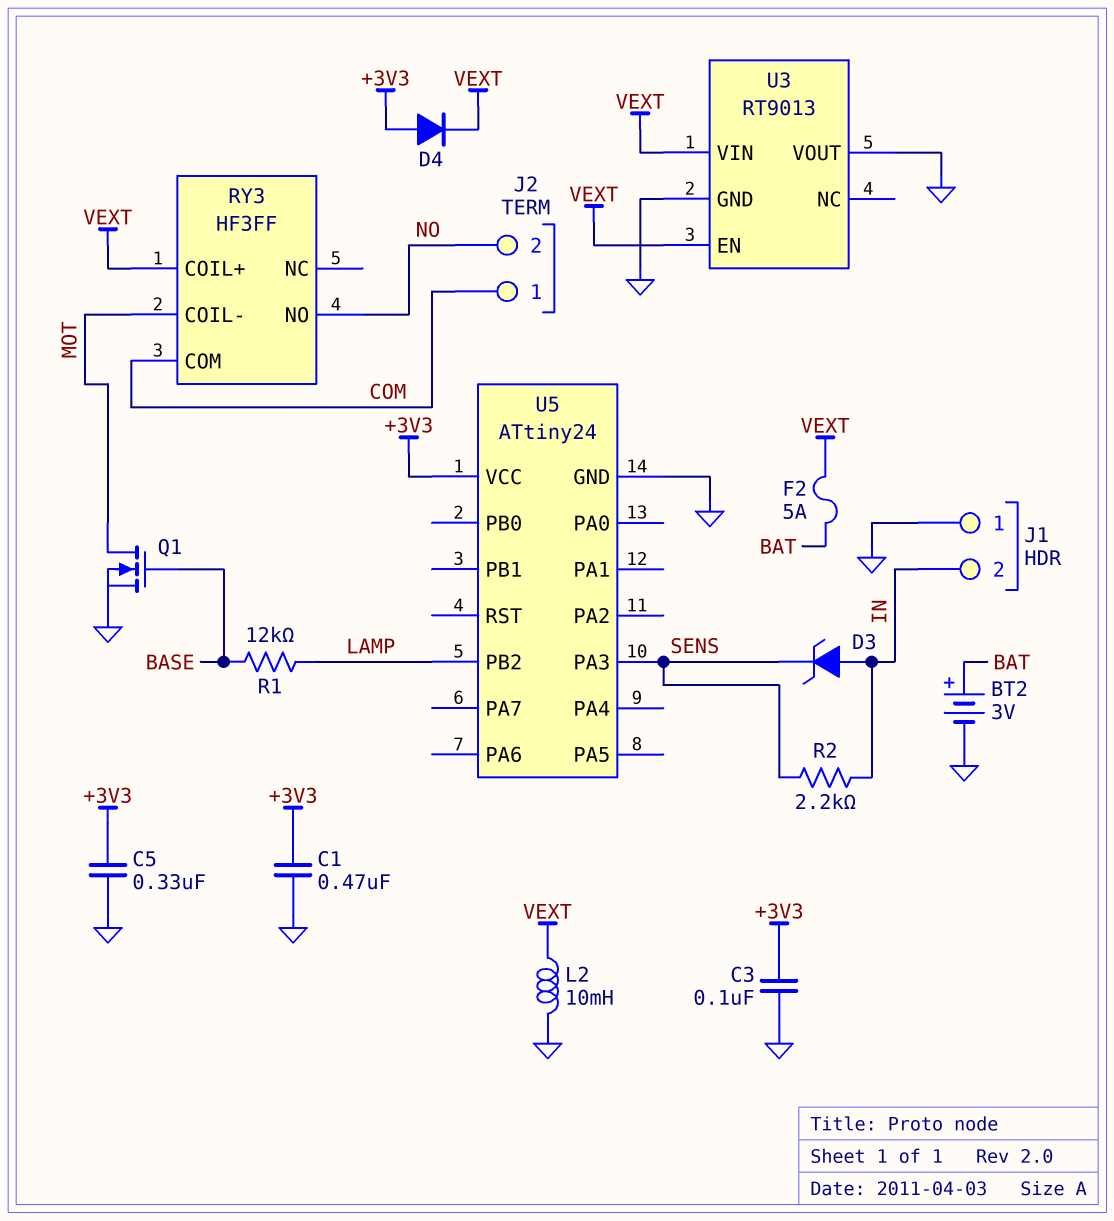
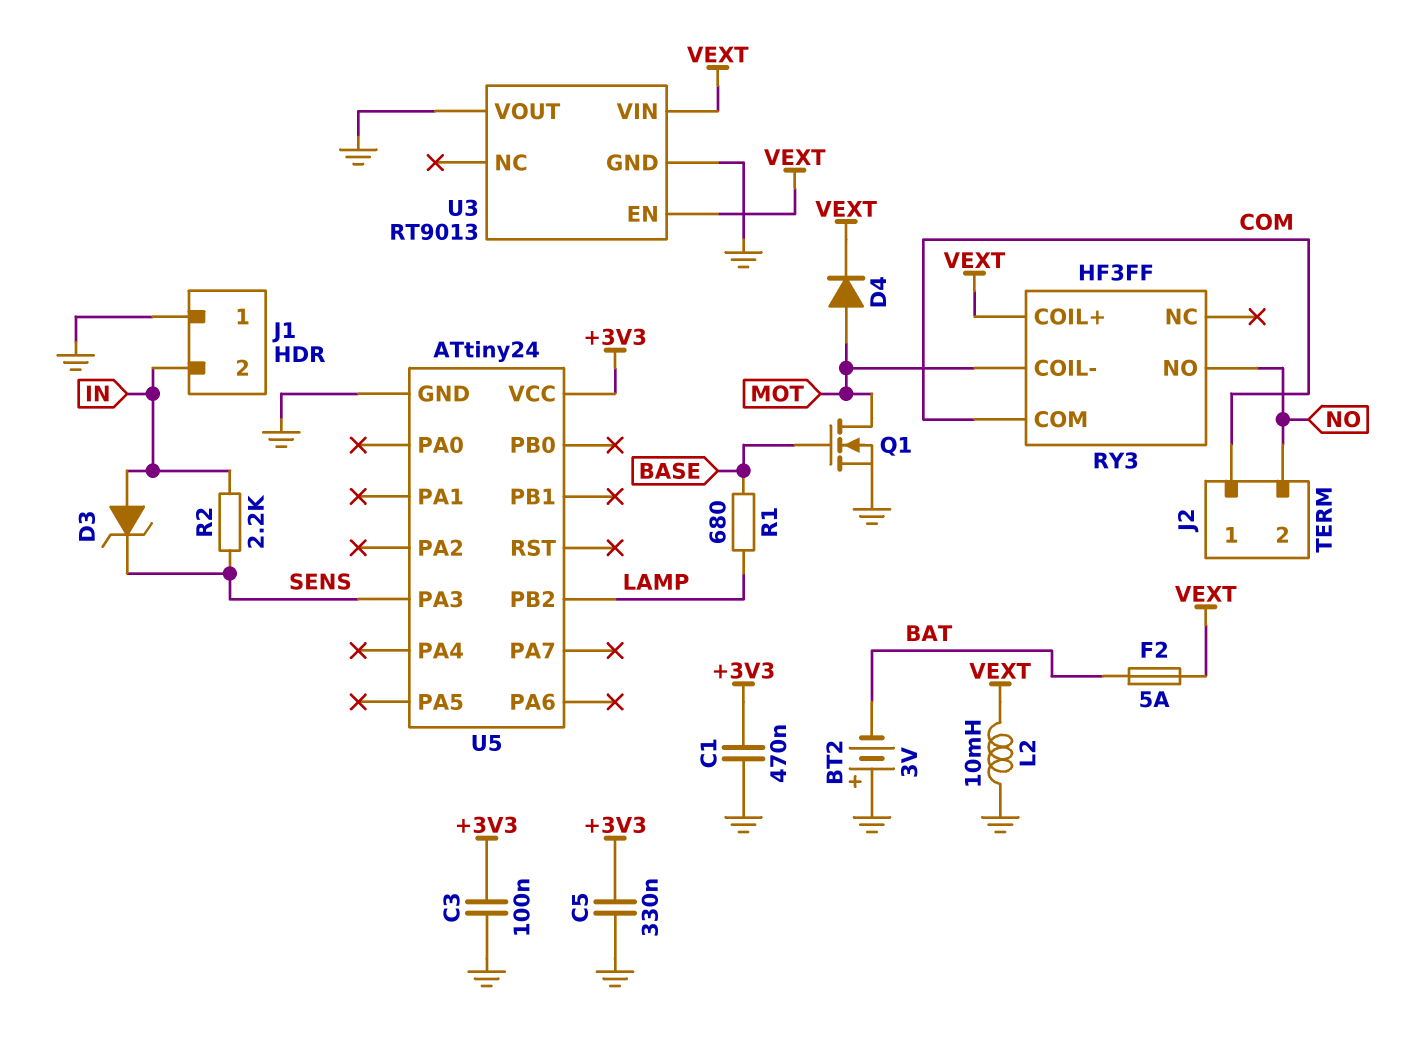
BT2: 3V (plus BAT, minus GND) -> 3V (plus GND, minus BAT)
D4: diode (A +3V3, K VEXT) -> diode (A MOT, K VEXT)
R1: 12k (BASE, LAMP) -> 680 (BASE, LAMP)

